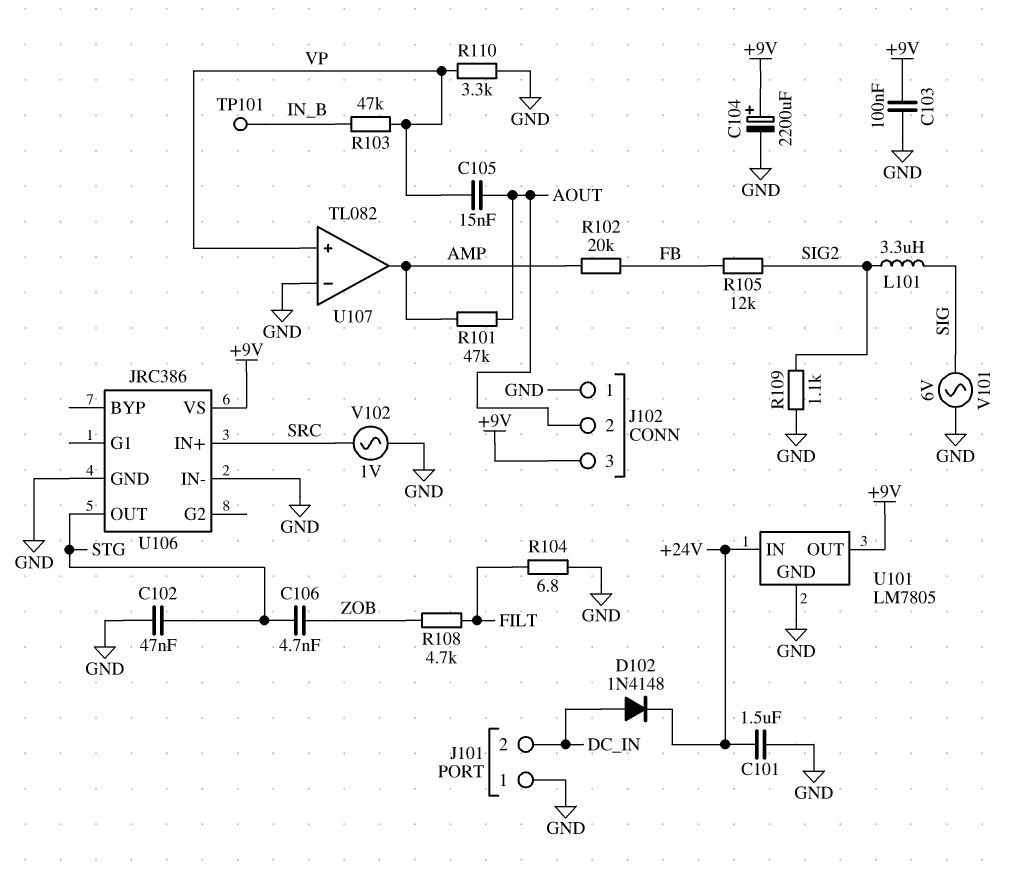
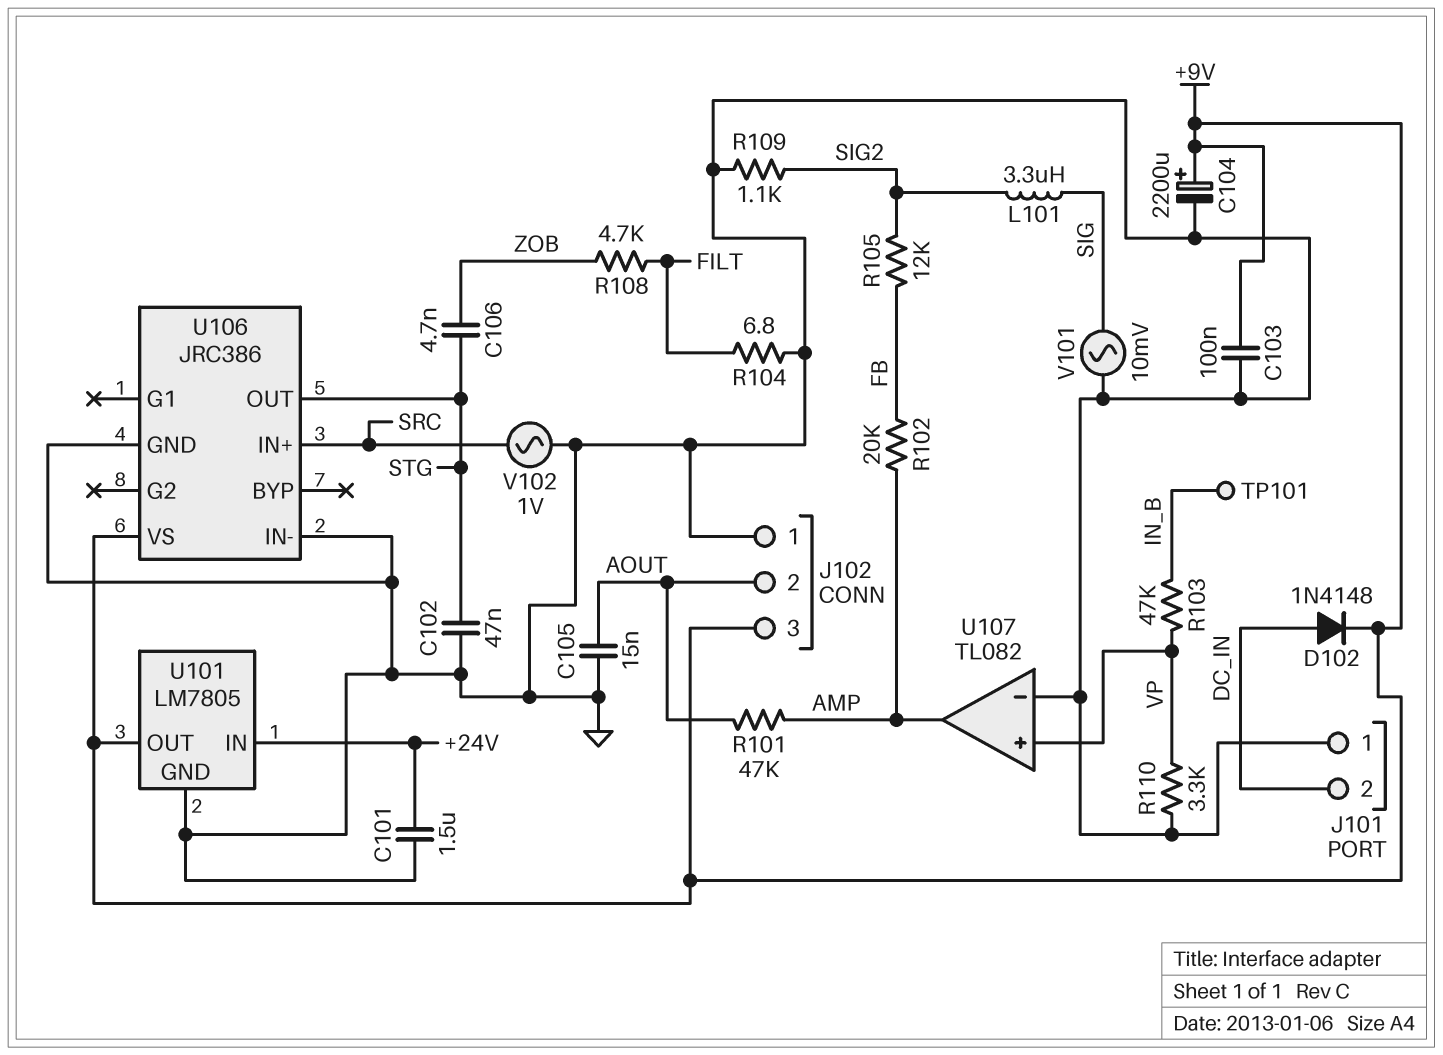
C105: 15nF (AOUT, VP) -> 15nF (AOUT, GND)
D102: diode 1N4148 (A DC_IN, K +24V) -> diode 1N4148 (A DC_IN, K +9V)
V101: AC 6V (GND, SIG) -> AC 10mV (GND, SIG)

